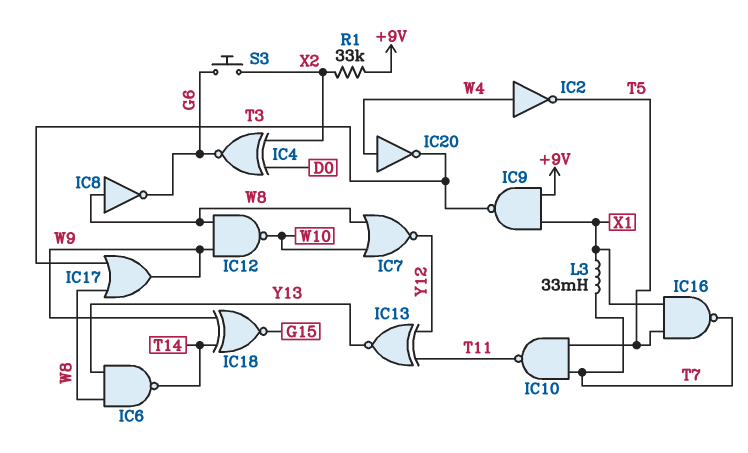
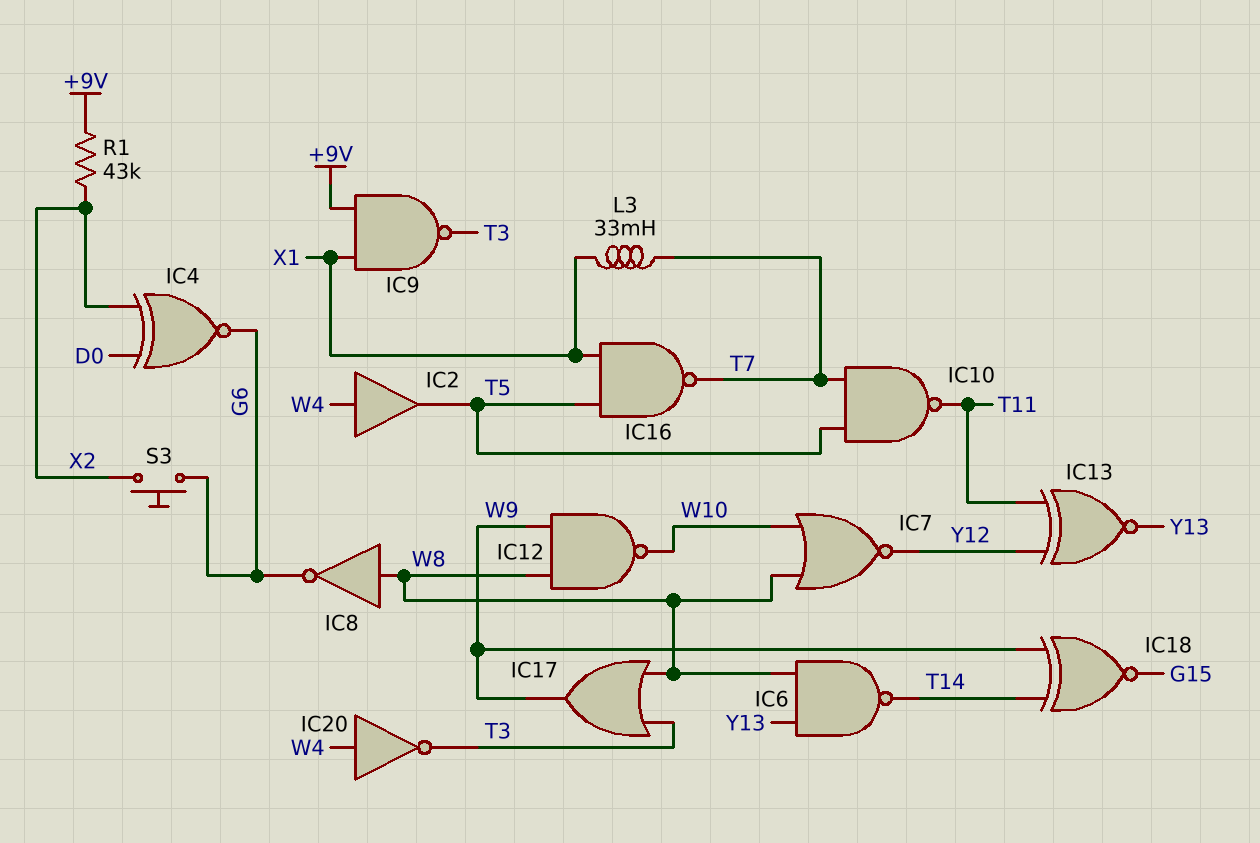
IC2: NOT (in W4, out T5) -> buffer (in W4, out T5)
R1: 33k (+9V, X2) -> 43k (+9V, X2)

